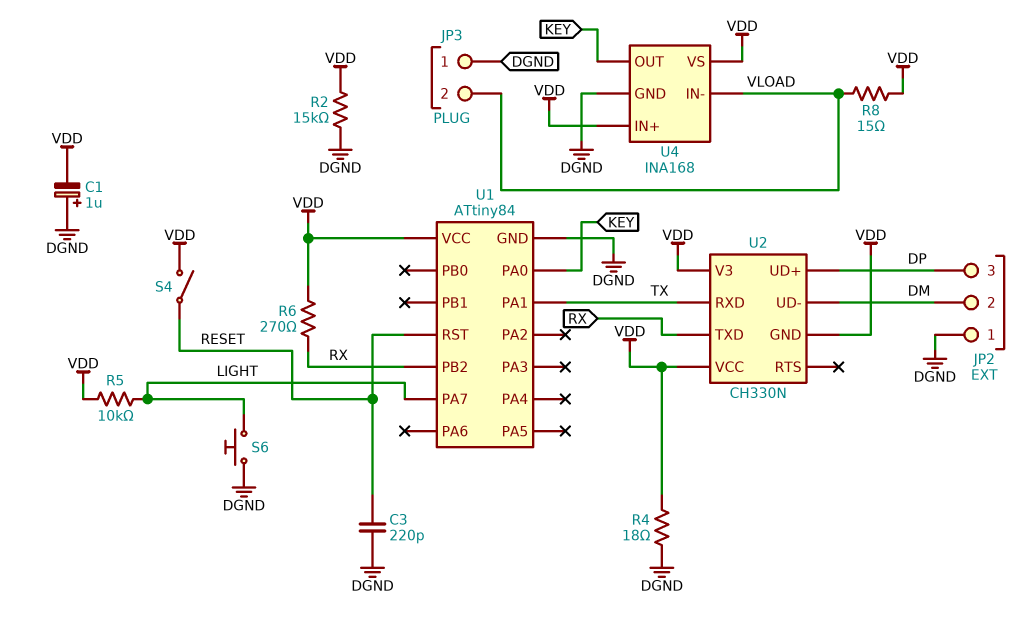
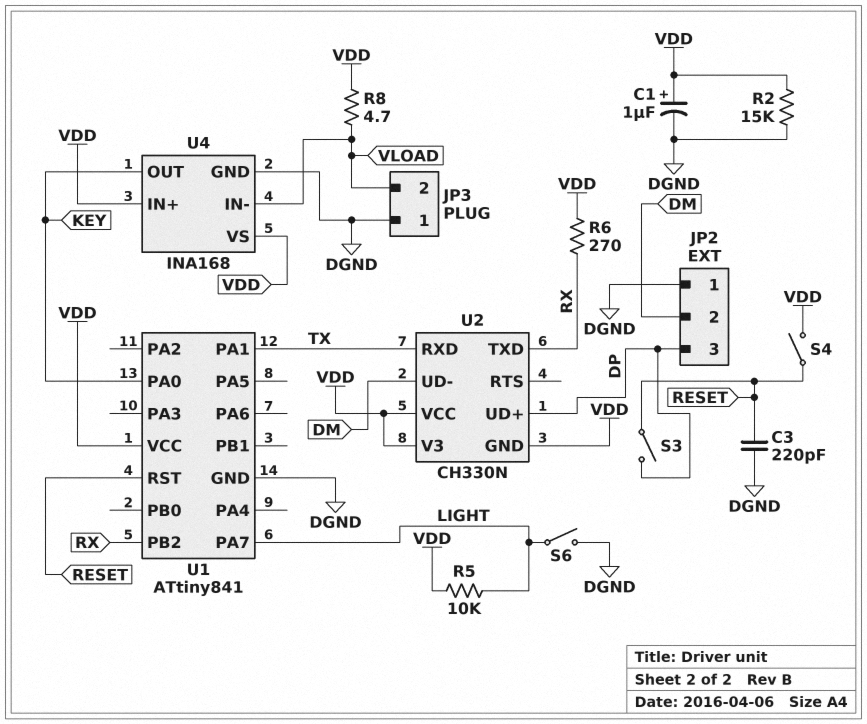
C1: 1uF (plus DGND, minus VDD) -> 1uF (plus VDD, minus DGND)
R4: 18 (DGND, VDD) -> none
R8: 15 (VDD, VLOAD) -> 4.7 (VDD, VLOAD)
S3: none -> switch (DP, RESET)
S6: button (DGND, LIGHT) -> switch (DGND, LIGHT)
U1: ATtiny84 -> ATtiny841

